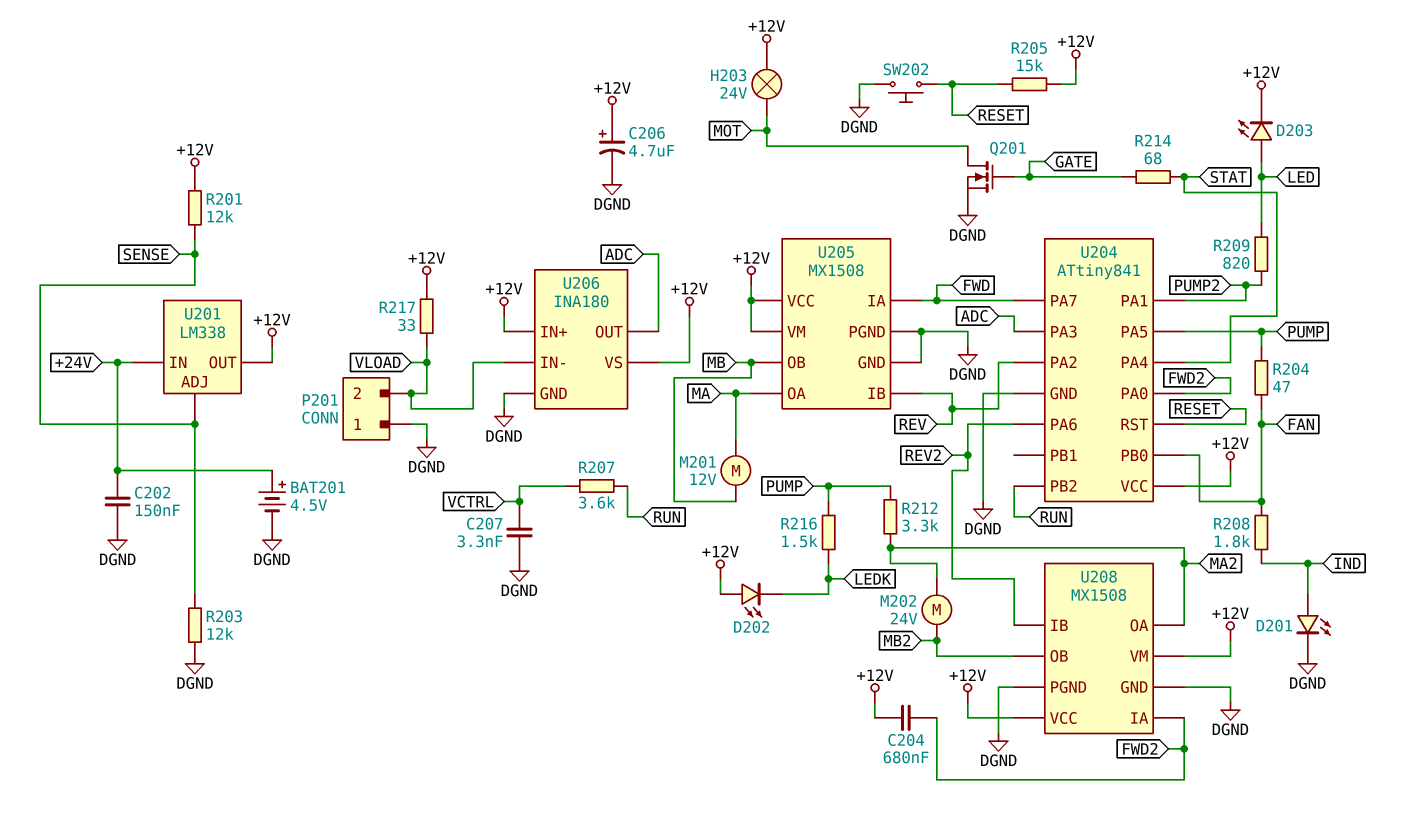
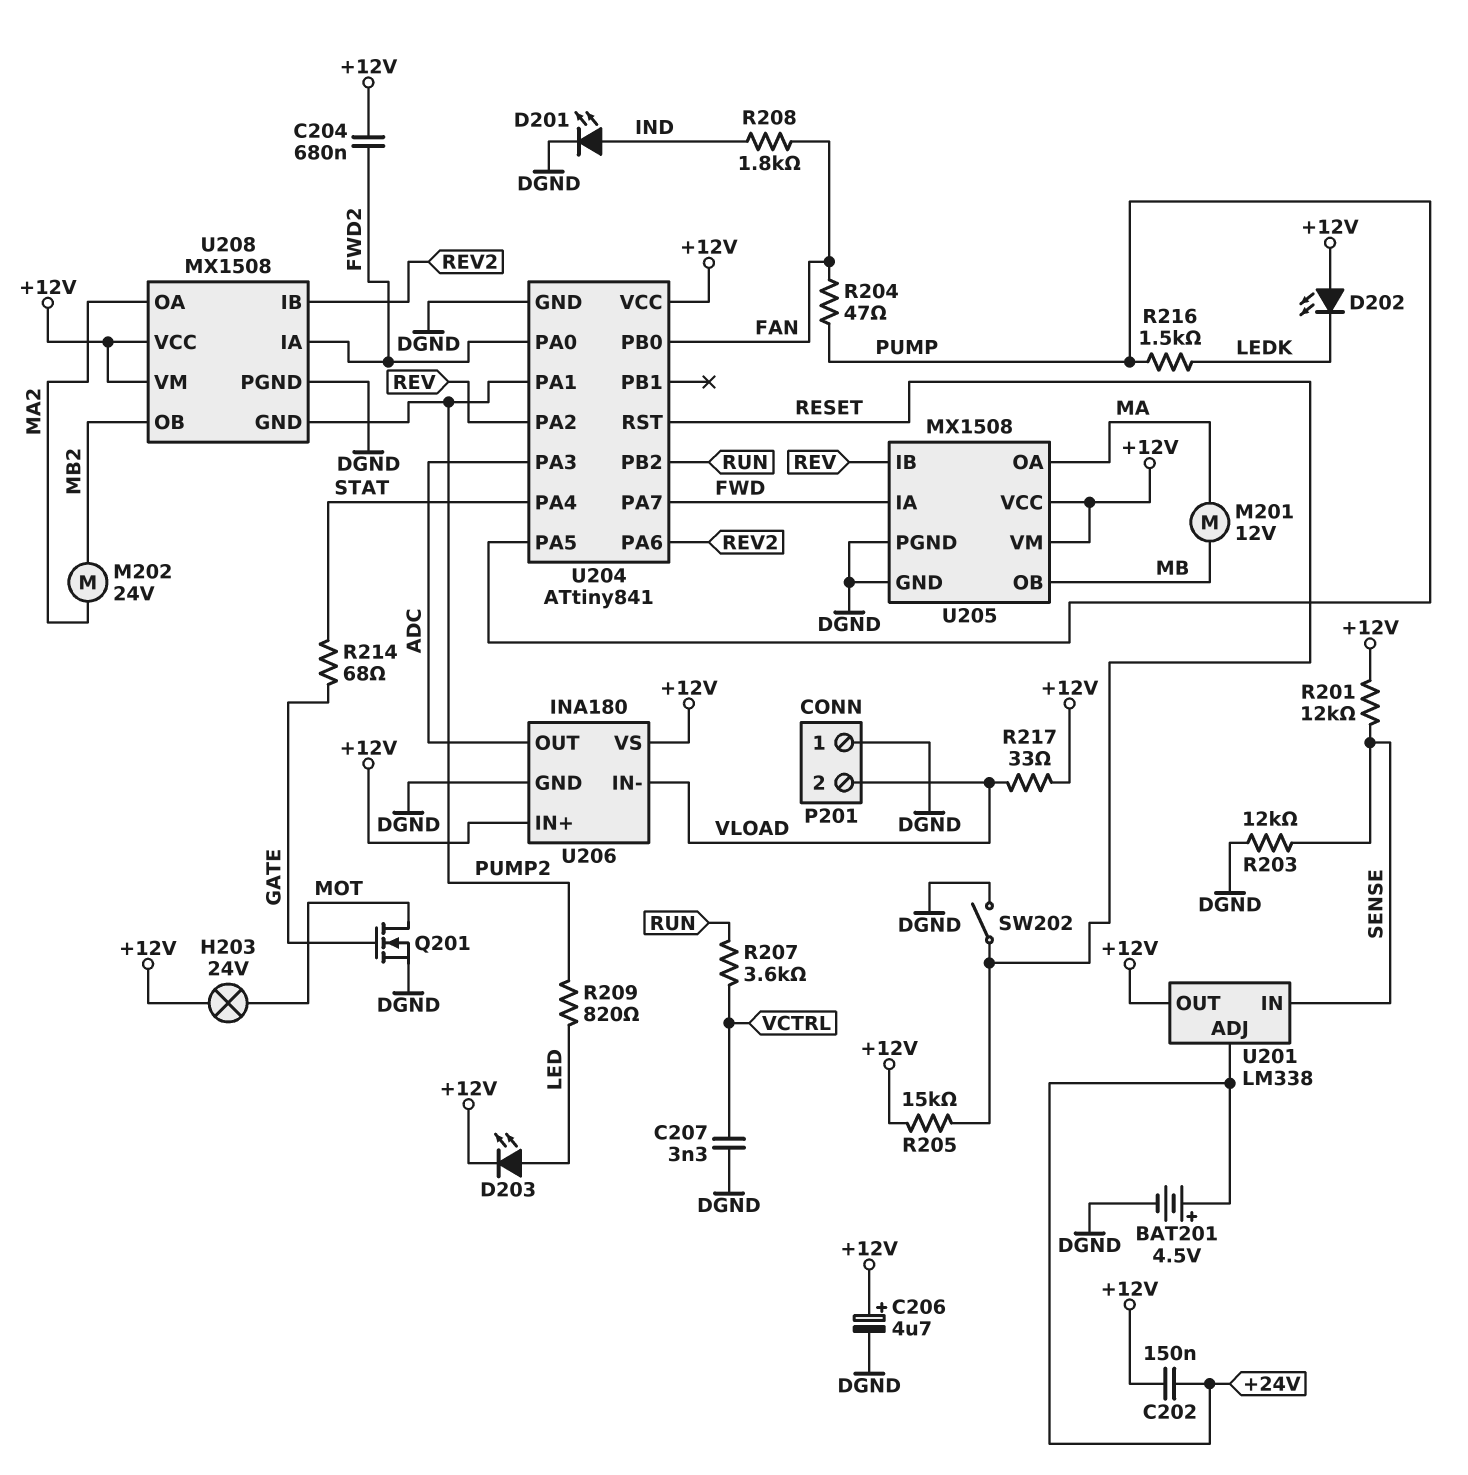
C202: 150nF (+24V, DGND) -> 150nF (+12V, +24V)
R212: 3.3k (MA2, PUMP) -> none
SW202: button (DGND, RESET) -> switch (DGND, RESET)
U201 pin ADJ: SENSE -> +24V
U201 pin IN: +24V -> SENSE
U208 pin GND: DGND -> PUMP2

